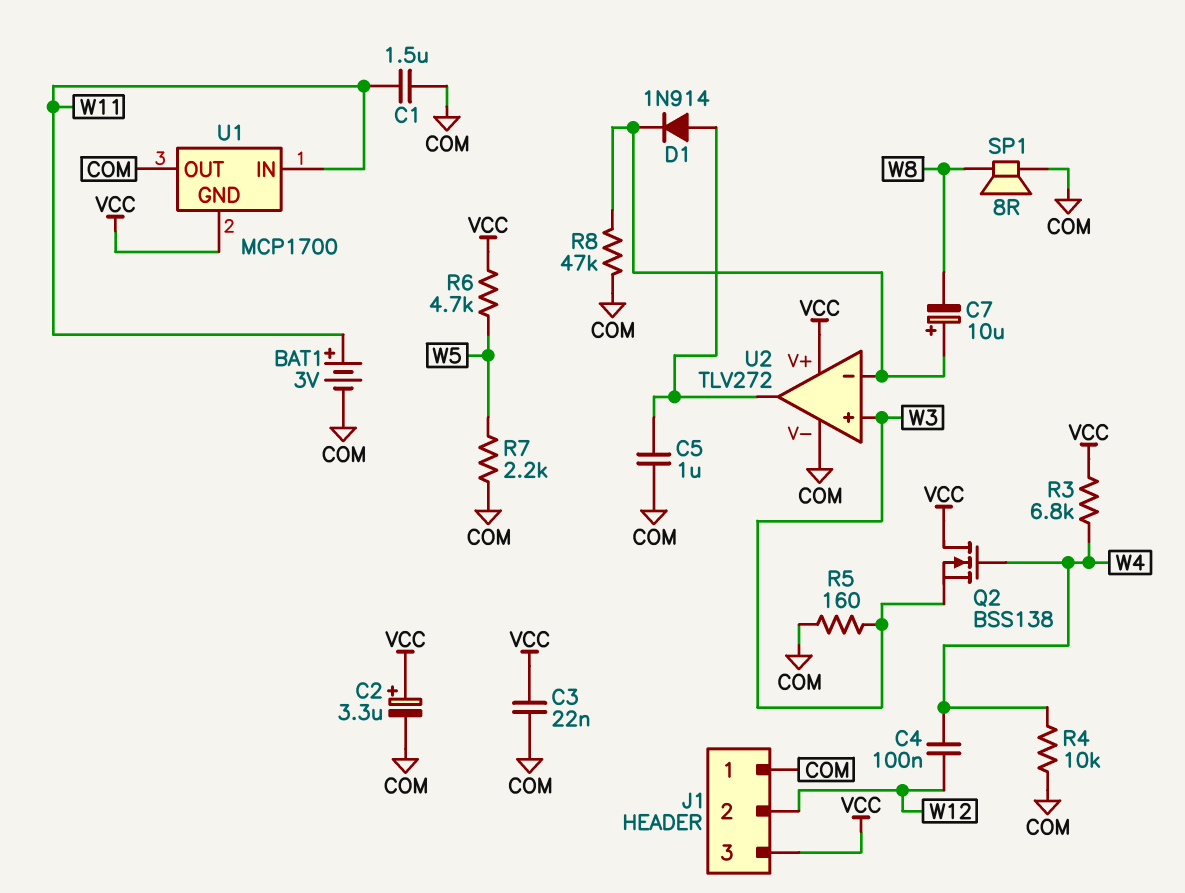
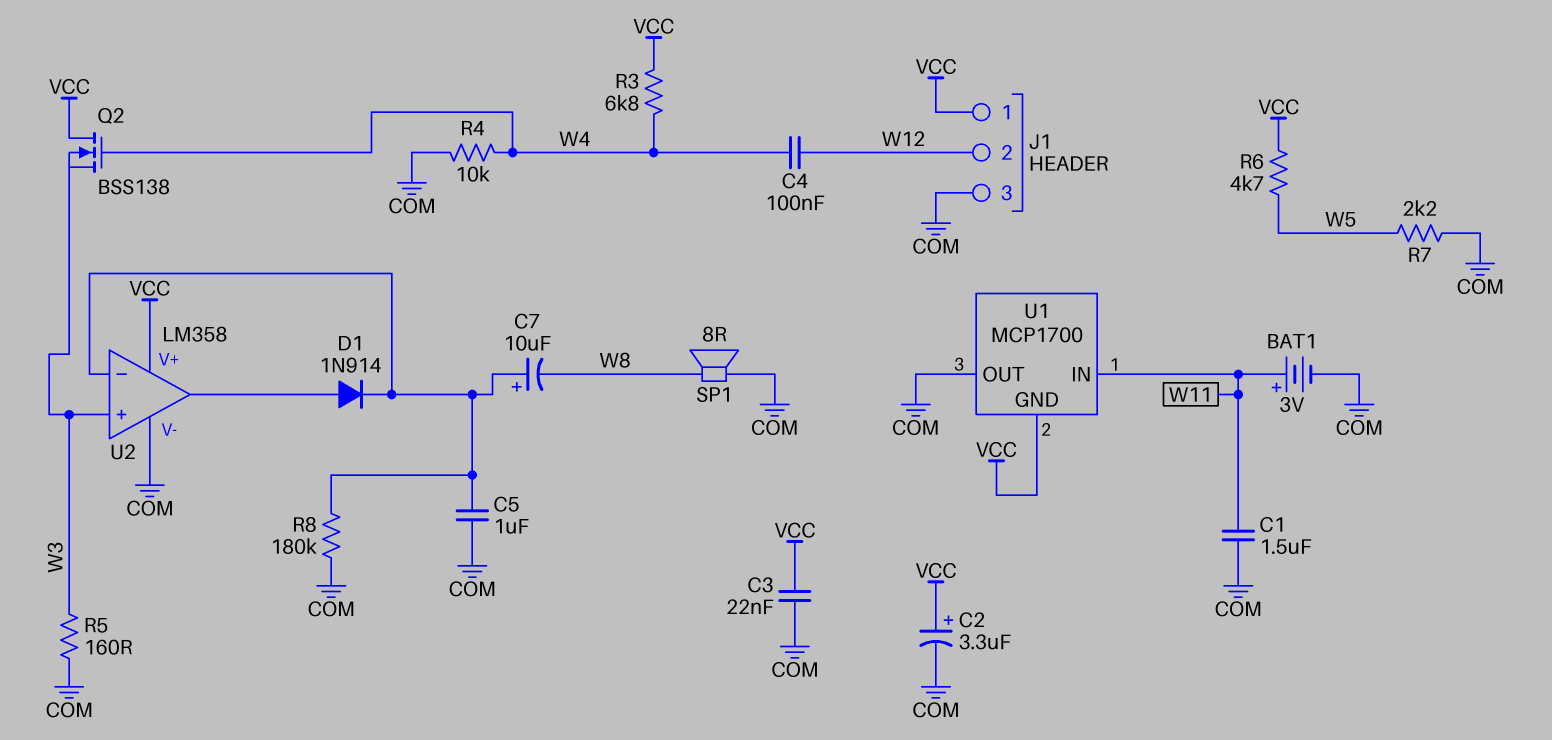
C5: 1uF (COM, U2/out) -> 1uF (COM, U2/in-)
J1 pin 1: COM -> VCC
J1 pin 3: VCC -> COM
R8: 47k (COM, U2/in-) -> 180k (COM, U2/in-)
U2: TLV272 -> LM358

